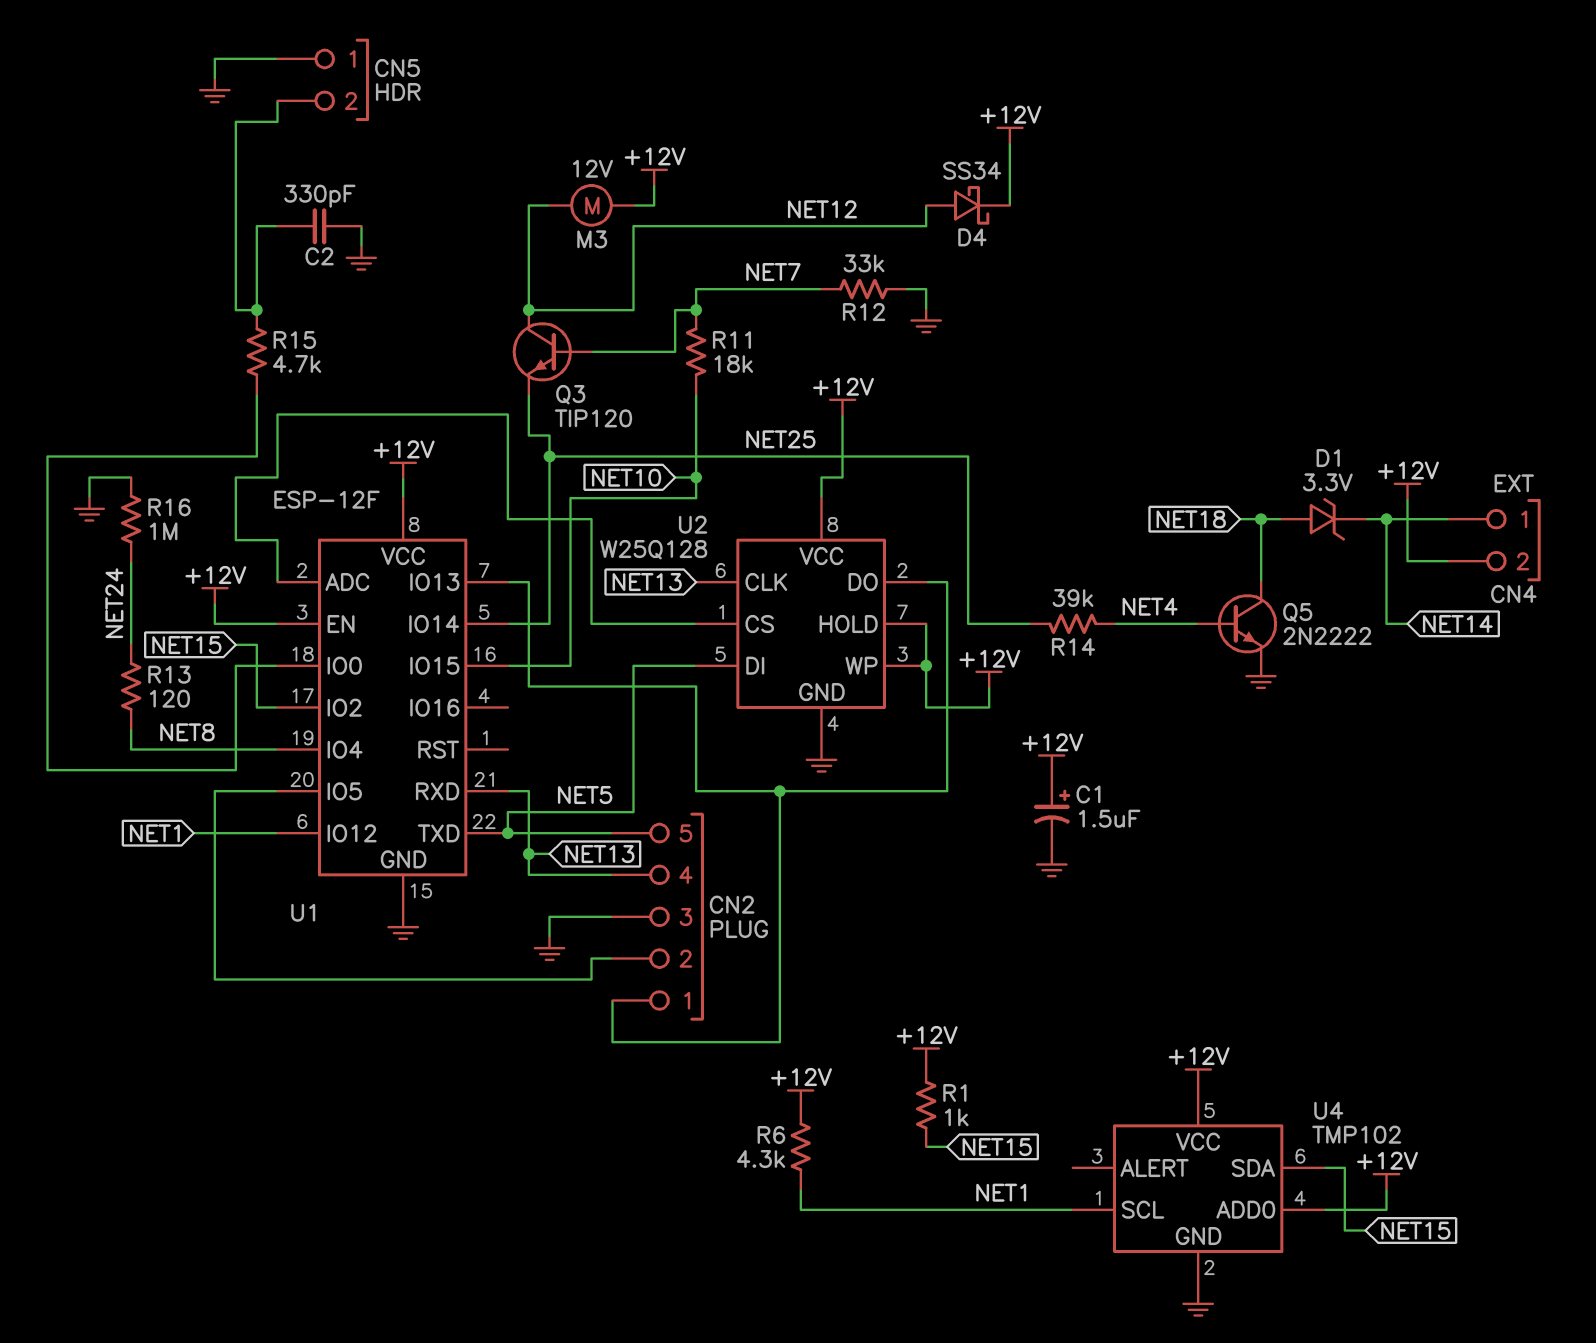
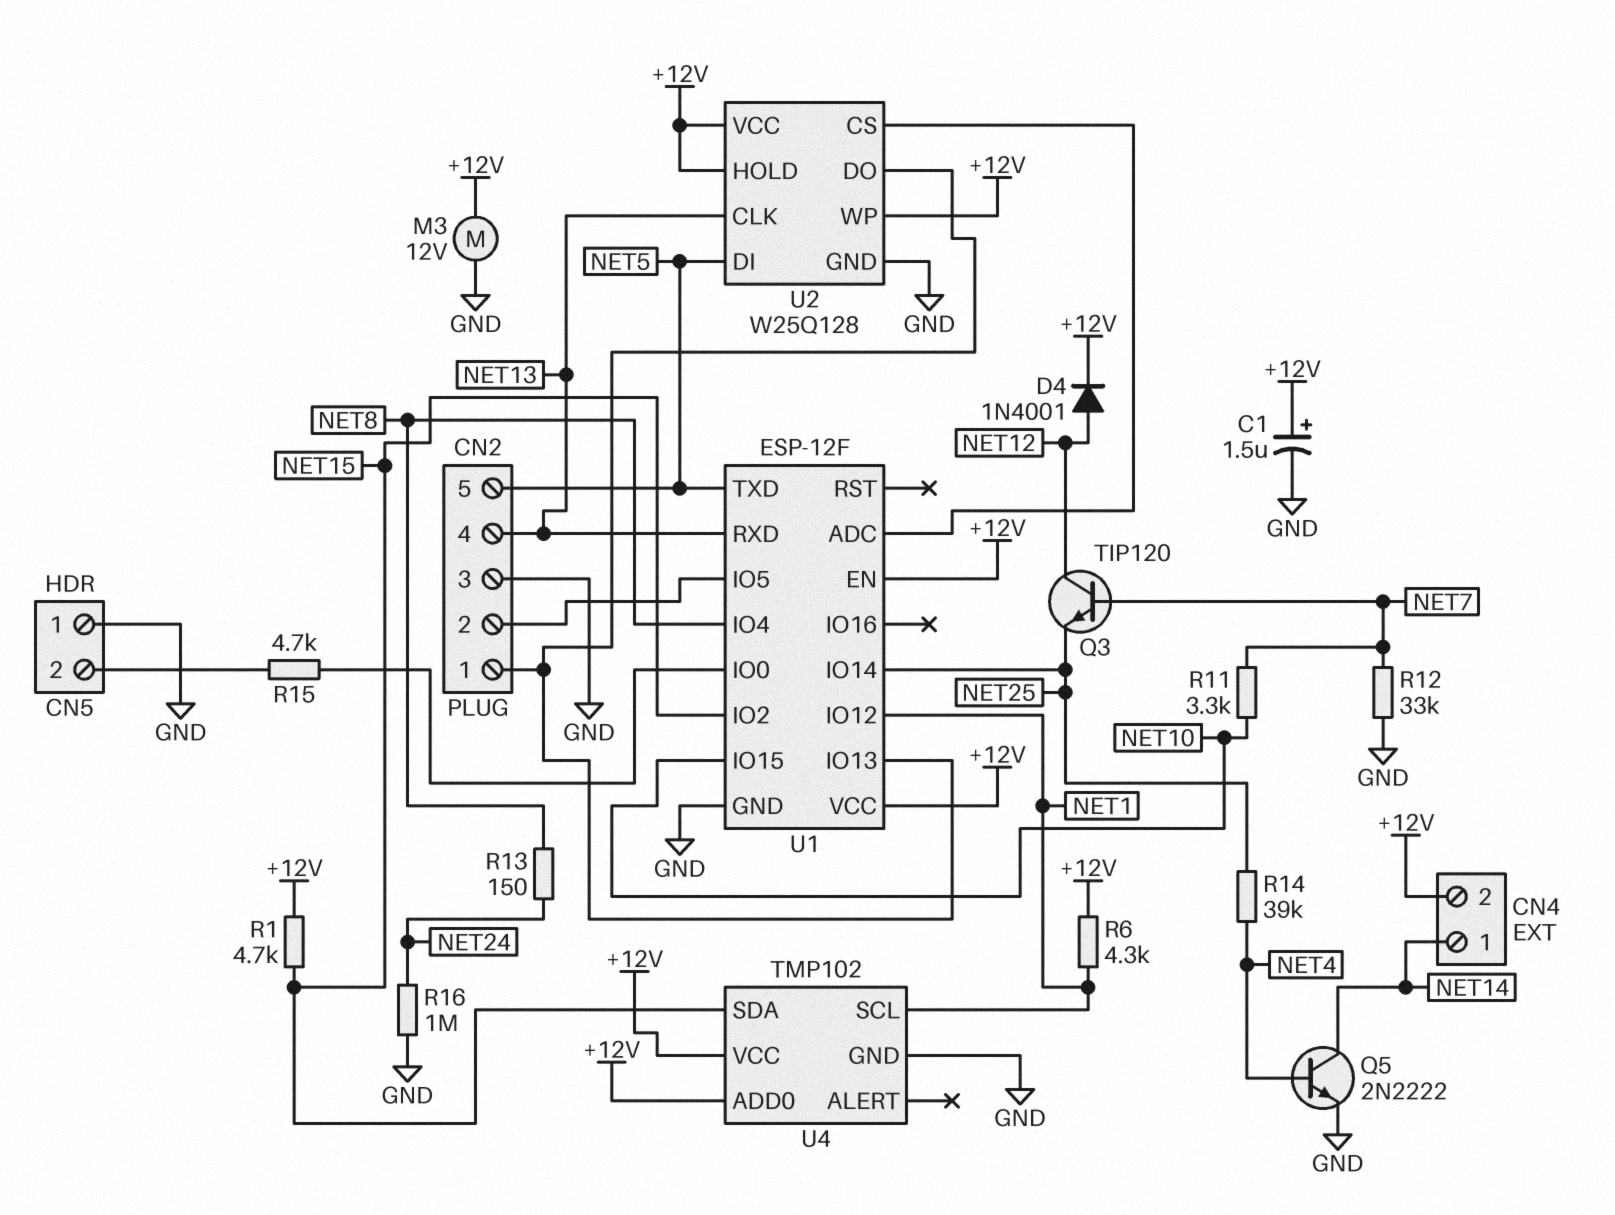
C2: 330pF (CN5/2, GND) -> none
D1: zener 3.3V (A NET18, K NET14) -> none
D4: schottky SS34 (A NET12, K +12V) -> diode 1N4001 (A NET12, K +12V)
M3: motor 12V (+12V, NET12) -> motor 12V (+12V, GND)
Q5: NPN 2N2222 (B NET4, C NET18, E GND) -> NPN 2N2222 (B NET4, C NET14, E GND)
R1: 1k (+12V, NET15) -> 4.7k (+12V, NET15)
R11: 18k (NET7, NET10) -> 3.3k (NET7, NET10)
R13: 120 (NET8, NET24) -> 150 (NET8, NET24)

